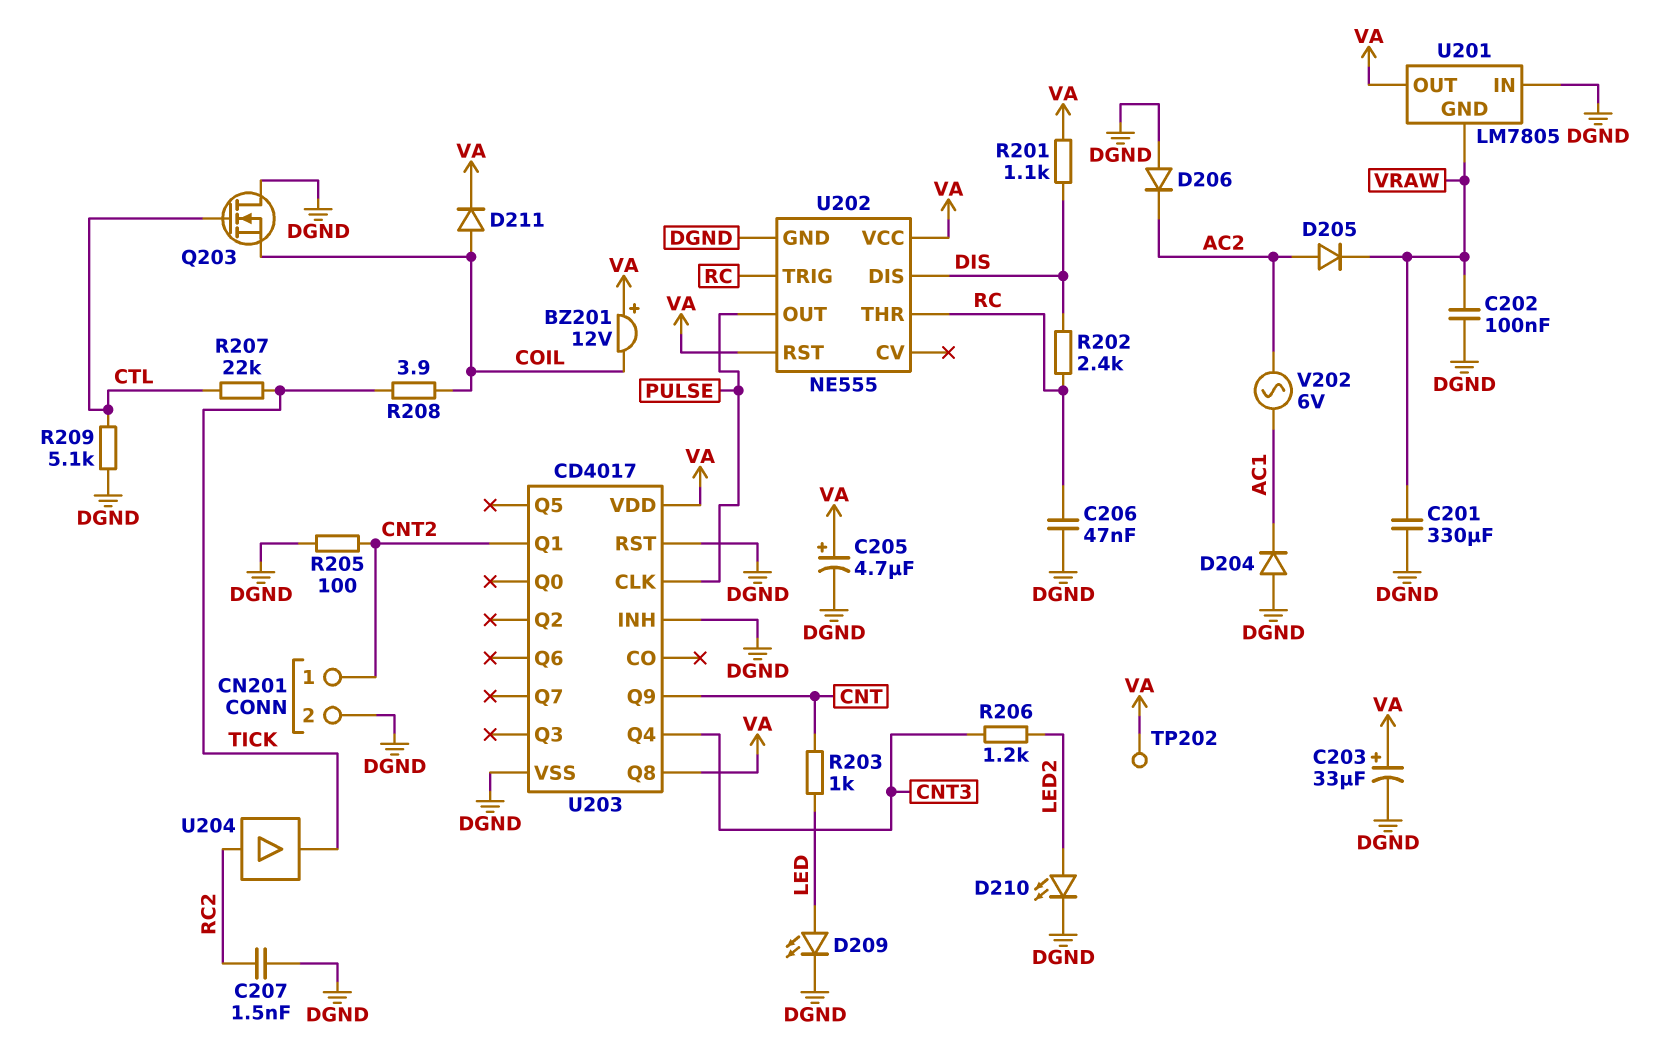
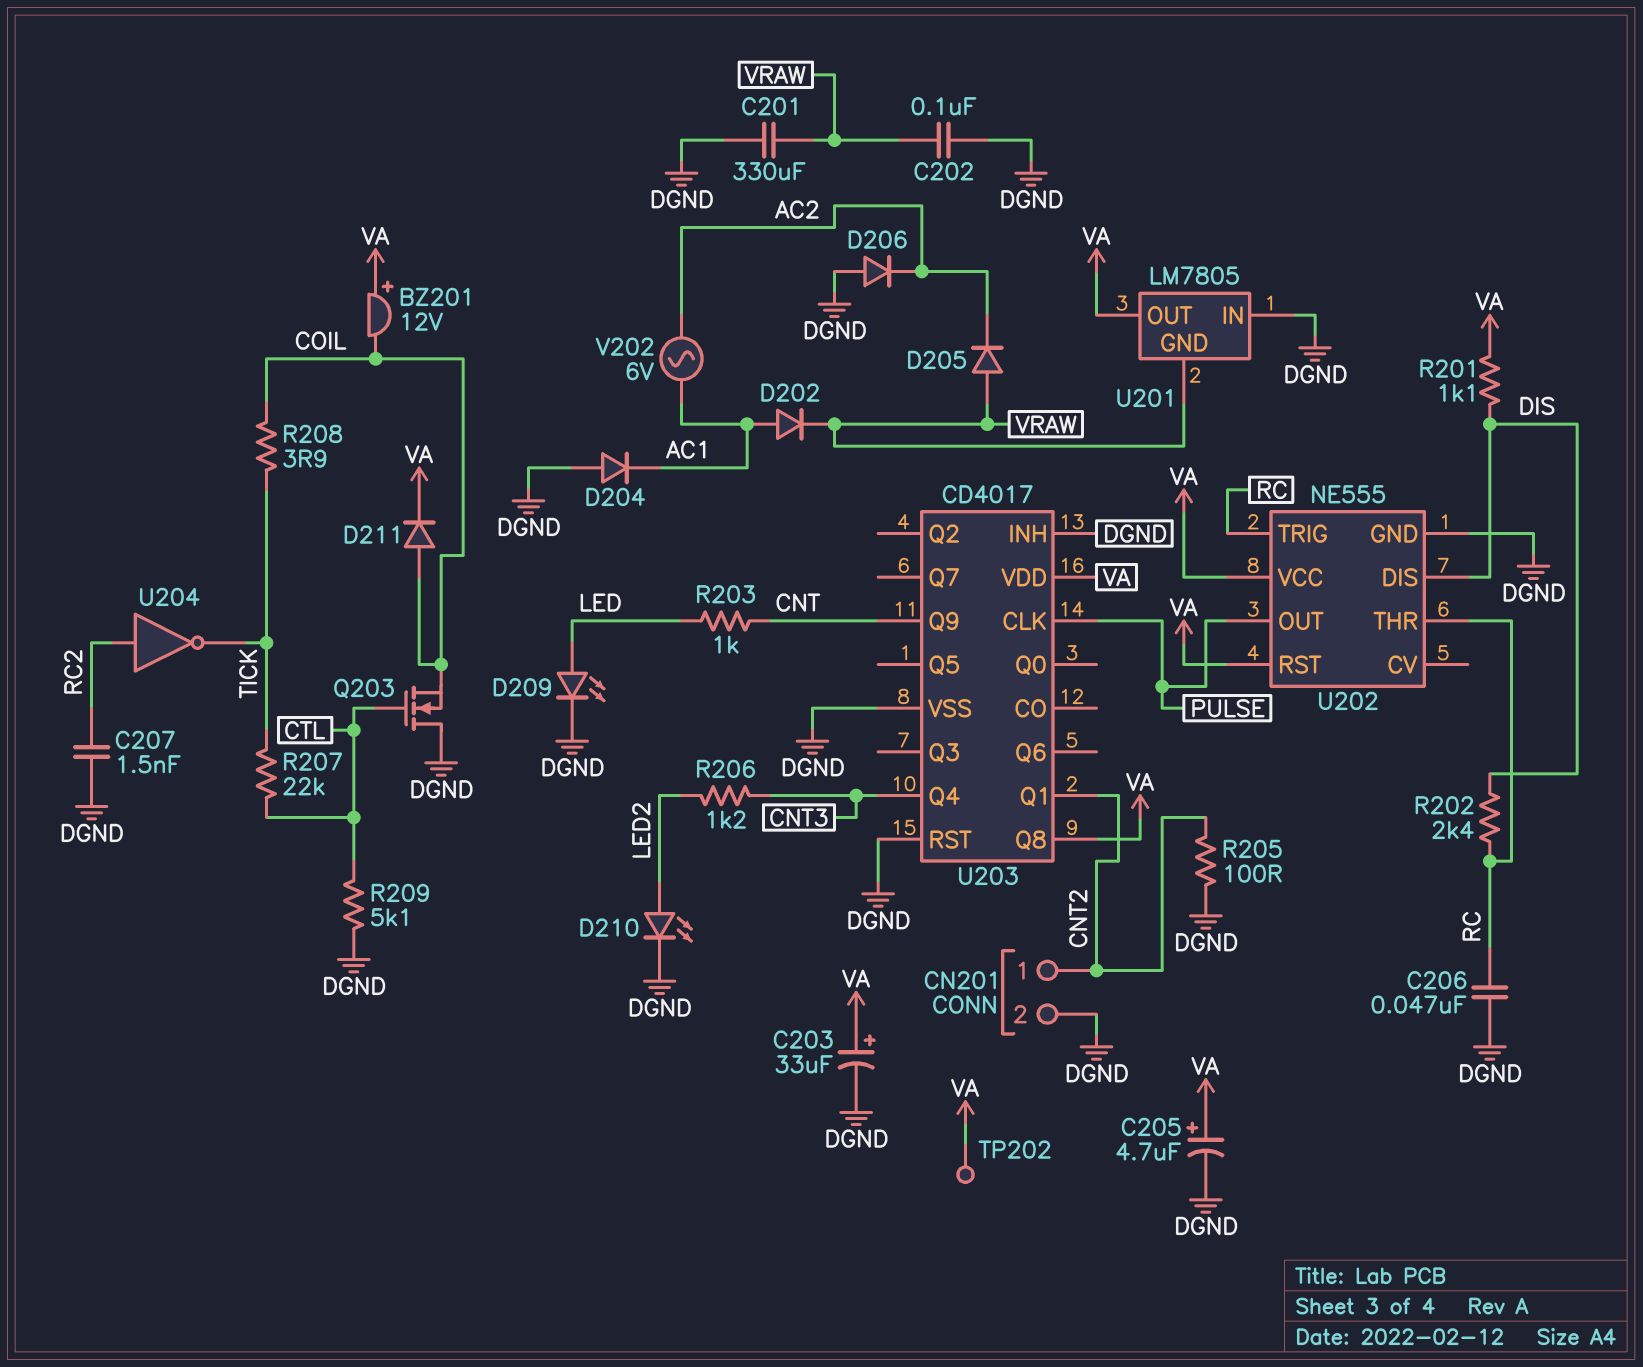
D202: none -> diode (A AC1, K VRAW)
D205: diode (A AC2, K VRAW) -> diode (A VRAW, K AC2)
U204: buffer (in RC2, out TICK) -> NOT (in RC2, out TICK)

